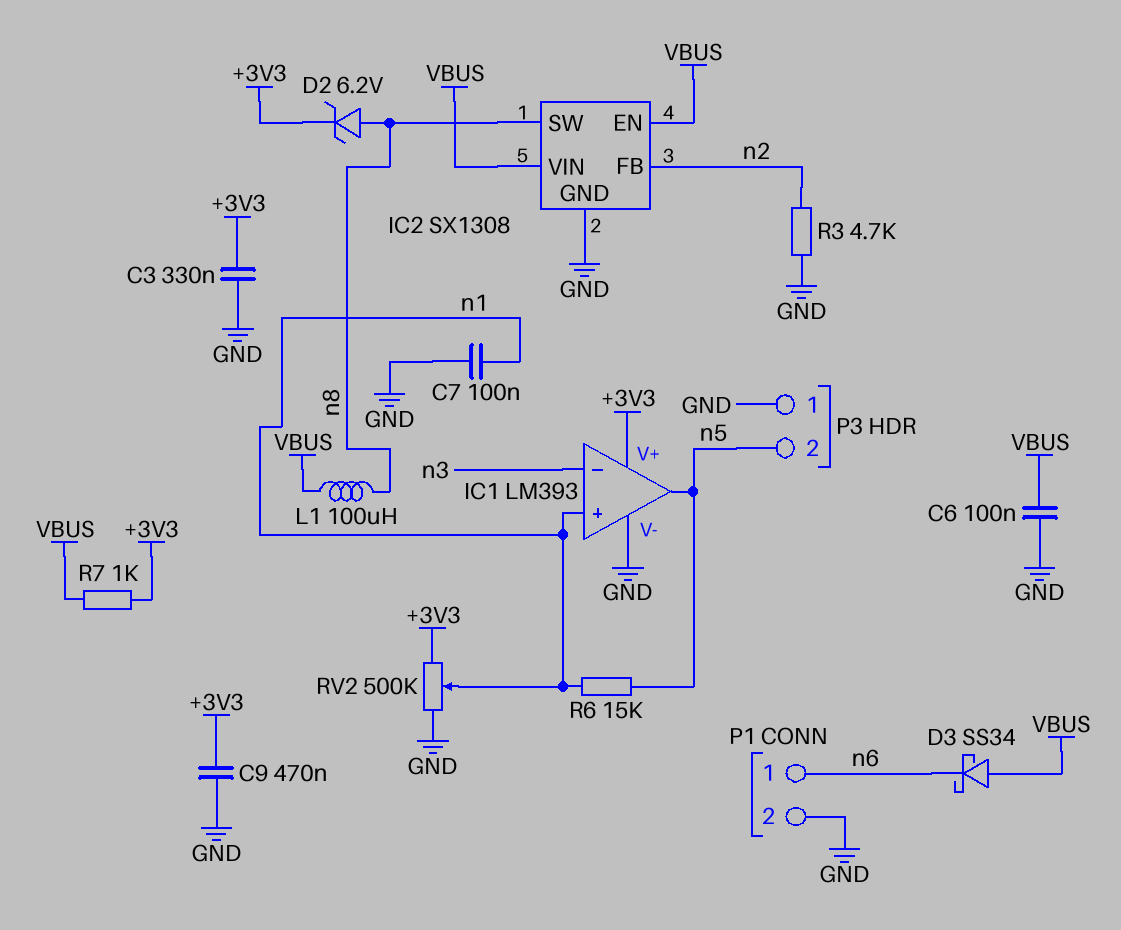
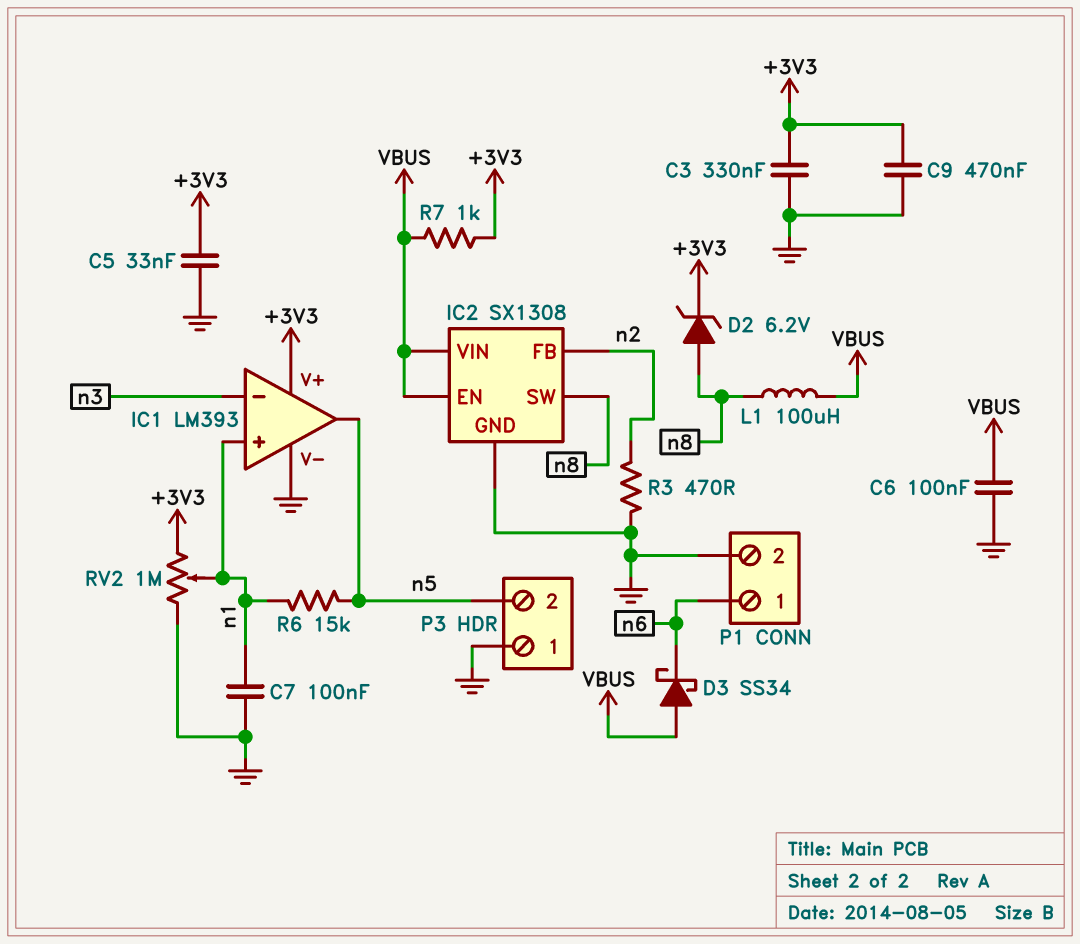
C5: none -> 33nF (+3V3, GND)
R3: 4.7k (GND, n2) -> 470 (GND, n2)
RV2: 500k (+3V3, GND, wiper n1) -> 1M (+3V3, GND, wiper n1)

